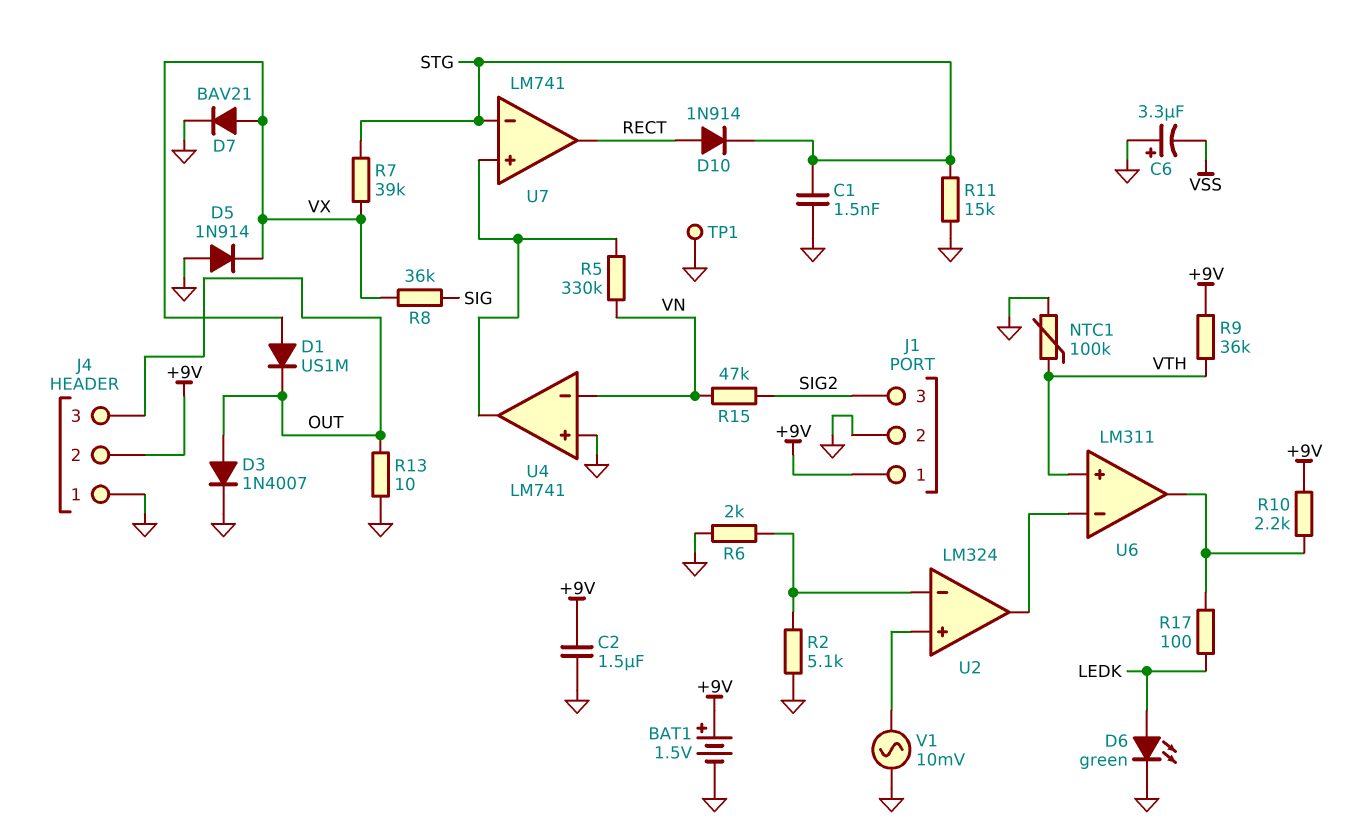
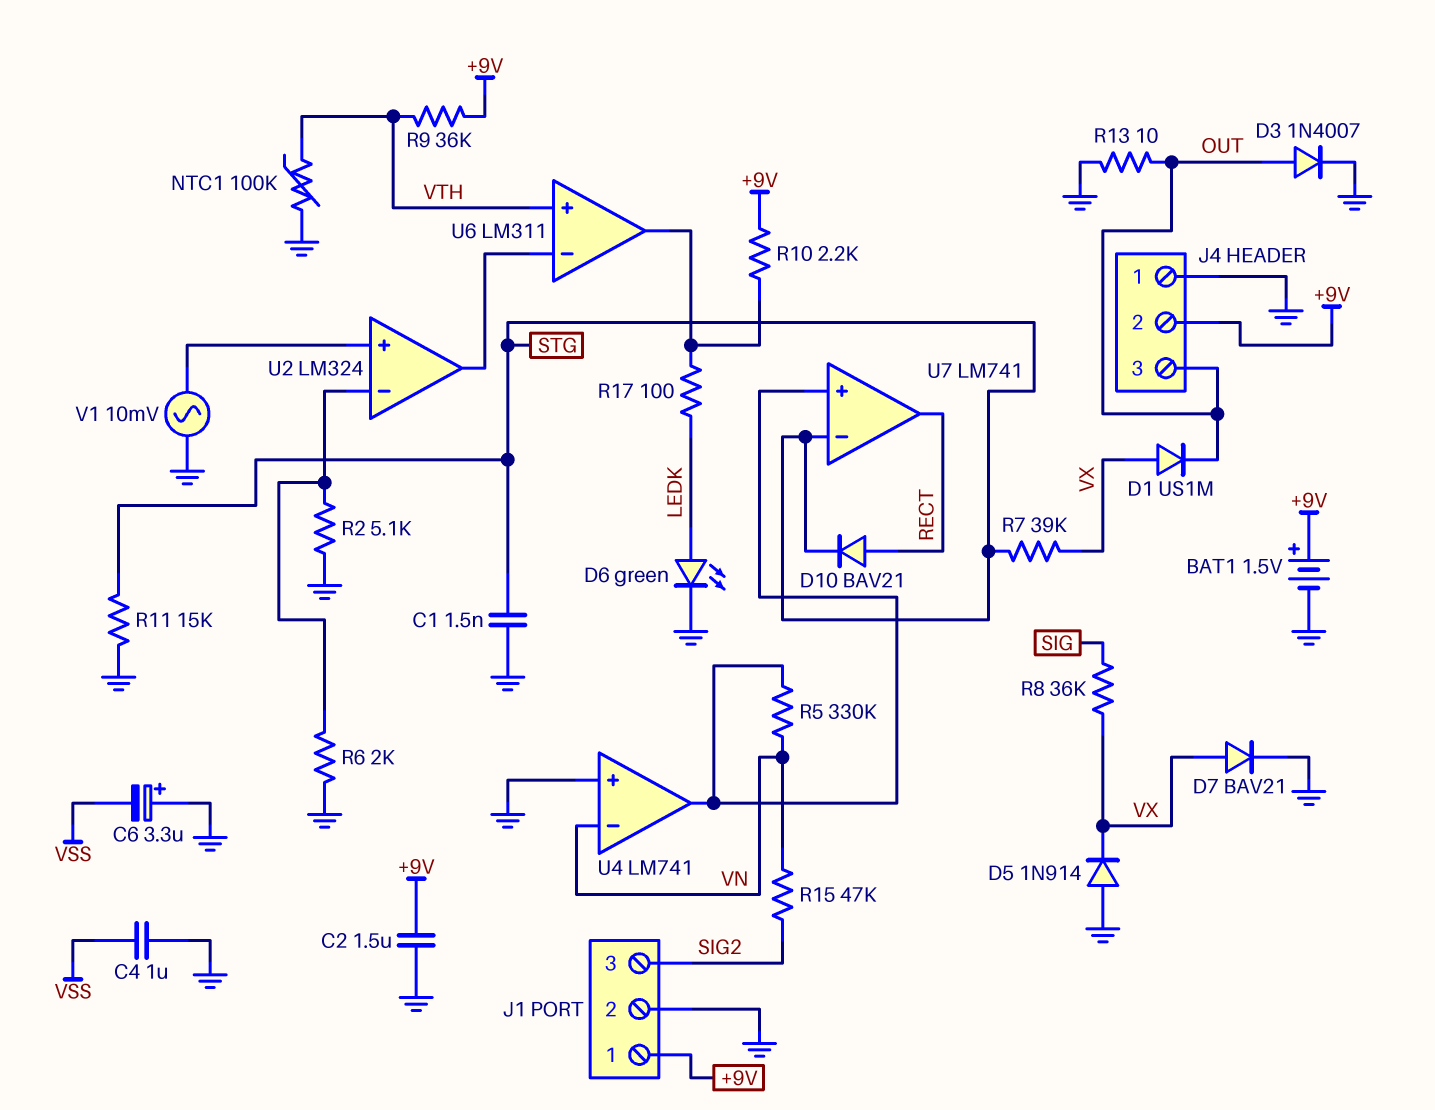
C4: none -> 1uF (GND, VSS)
D10: diode 1N914 (A RECT, K STG) -> diode BAV21 (A RECT, K STG)
TP1: test point (GND) -> none

